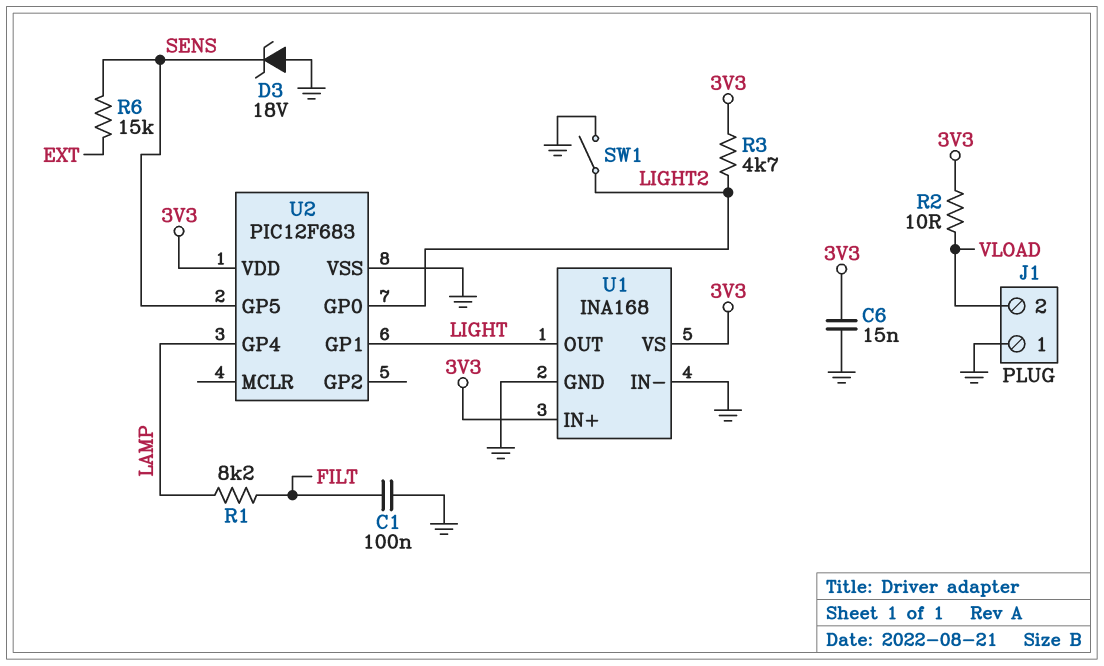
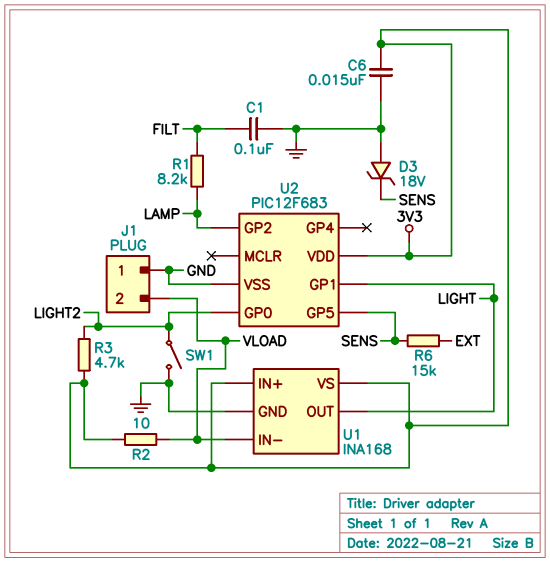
U1 pin IN-: GND -> VLOAD
U2 pin GP2: none -> LAMP
U2 pin GP4: LAMP -> none

